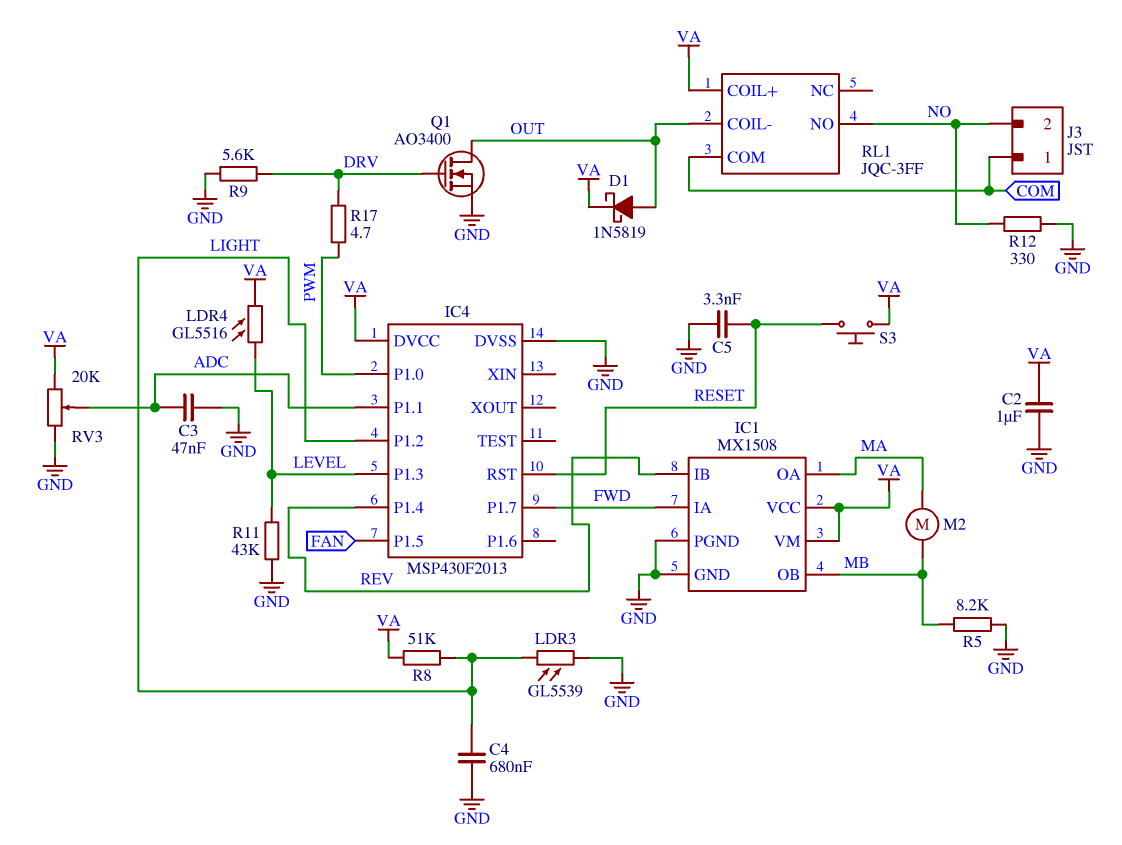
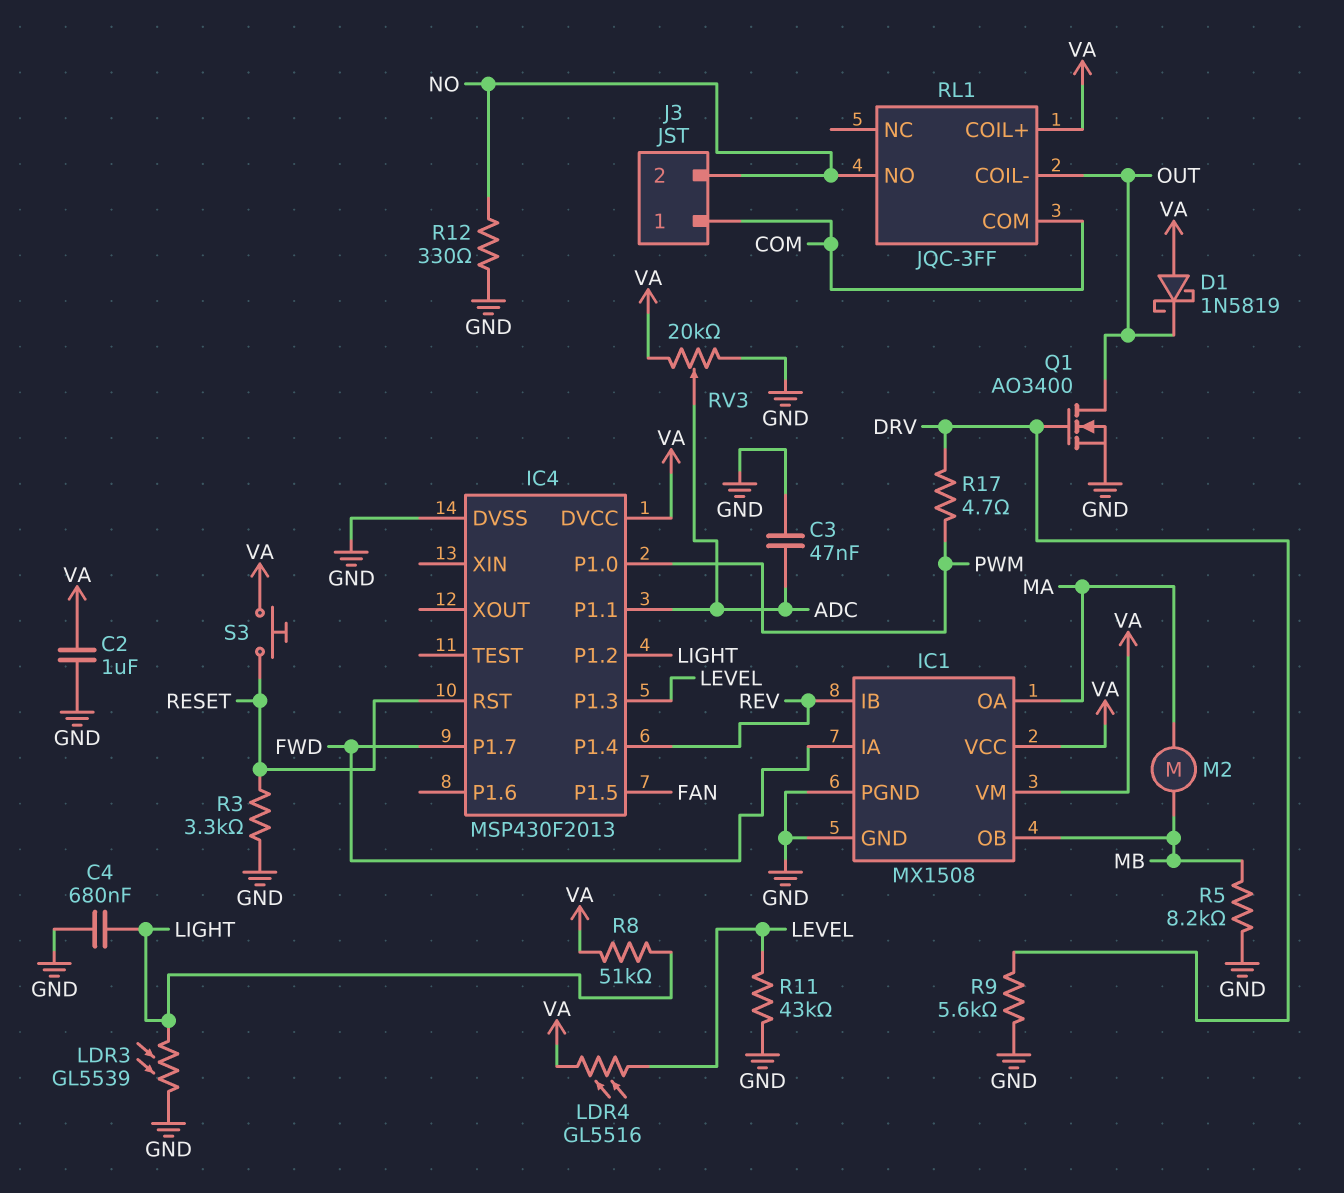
C5: 3.3nF (GND, RESET) -> none
D1: schottky 1N5819 (A OUT, K VA) -> schottky 1N5819 (A VA, K OUT)
R3: none -> 3.3k (GND, RESET)

